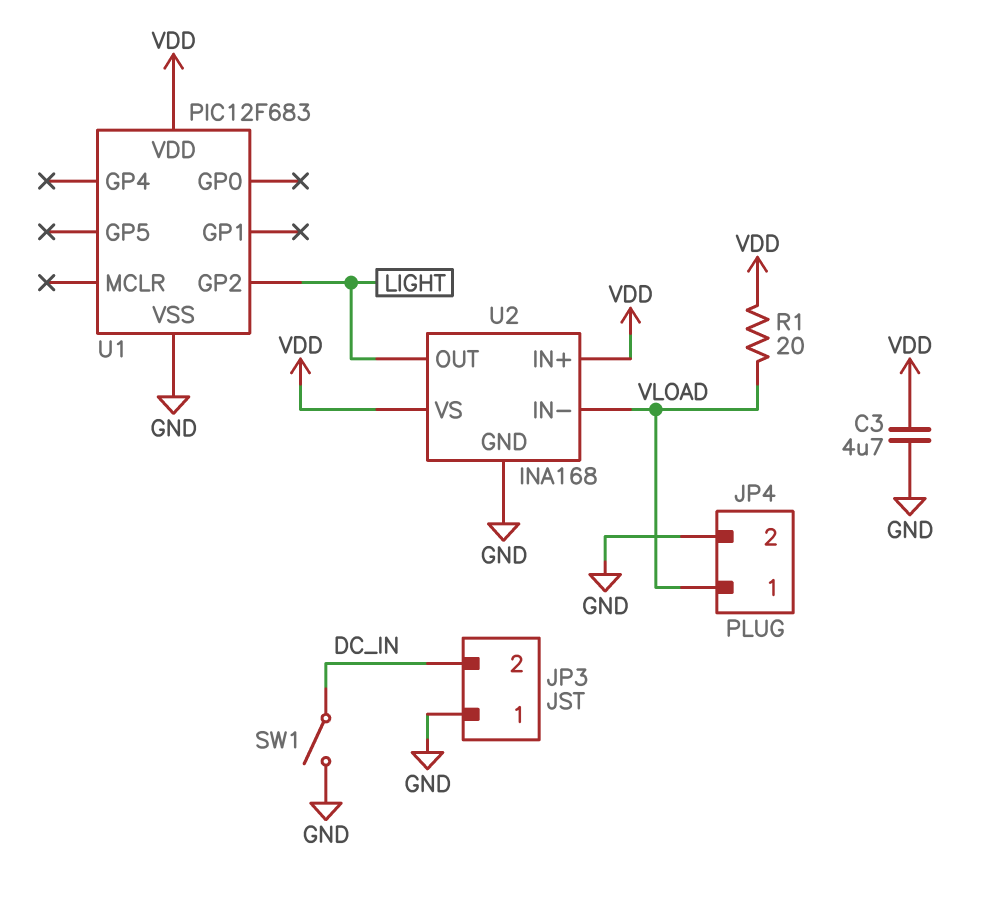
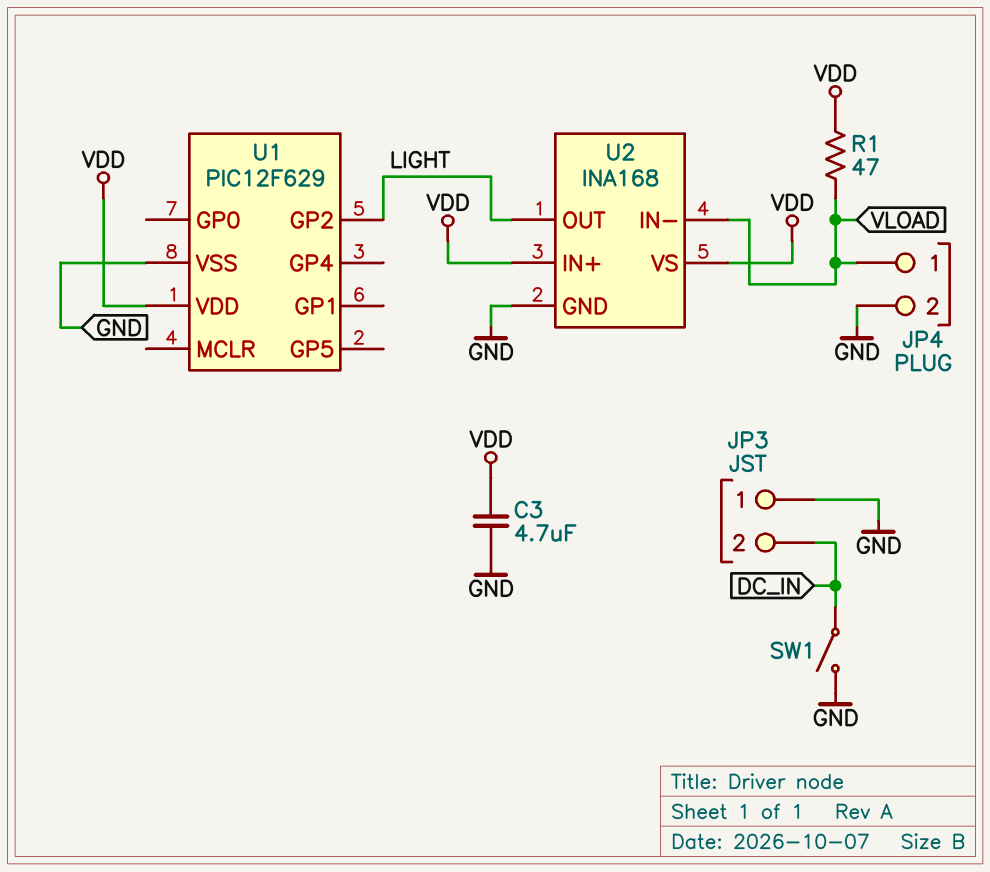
R1: 20 (VDD, VLOAD) -> 47 (VDD, VLOAD)
U1: PIC12F683 -> PIC12F629

